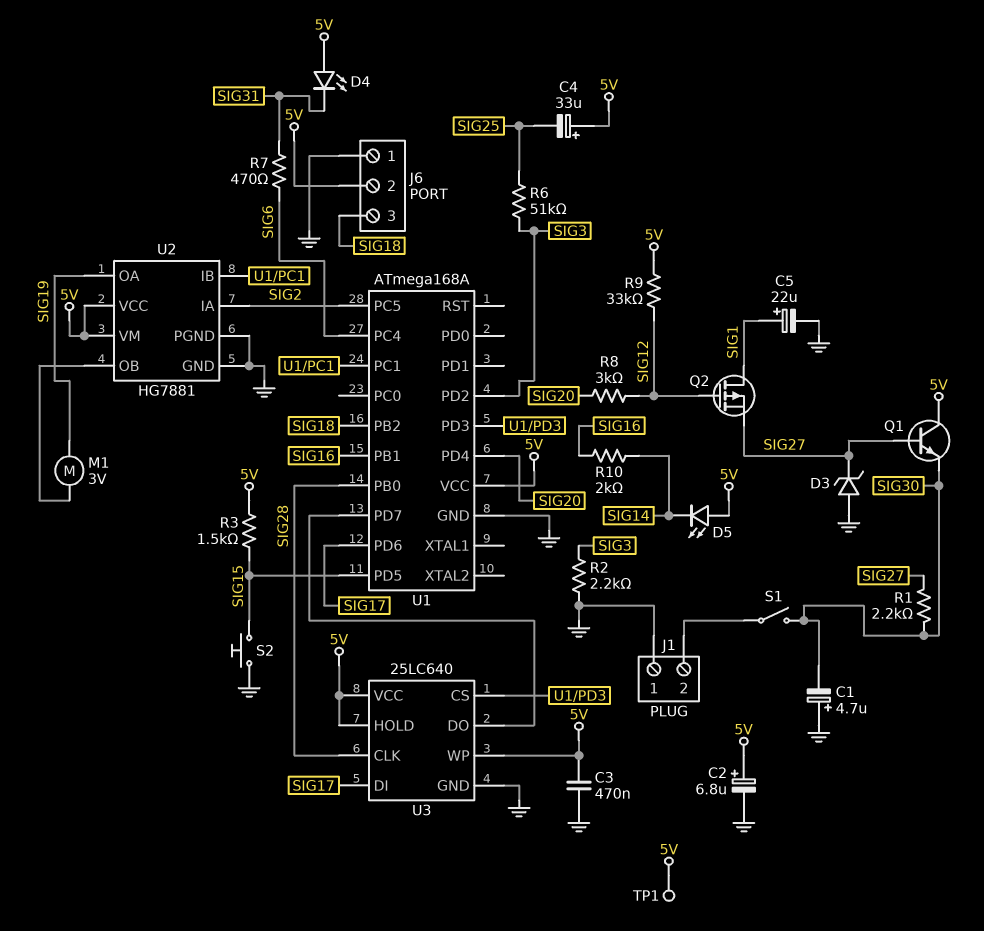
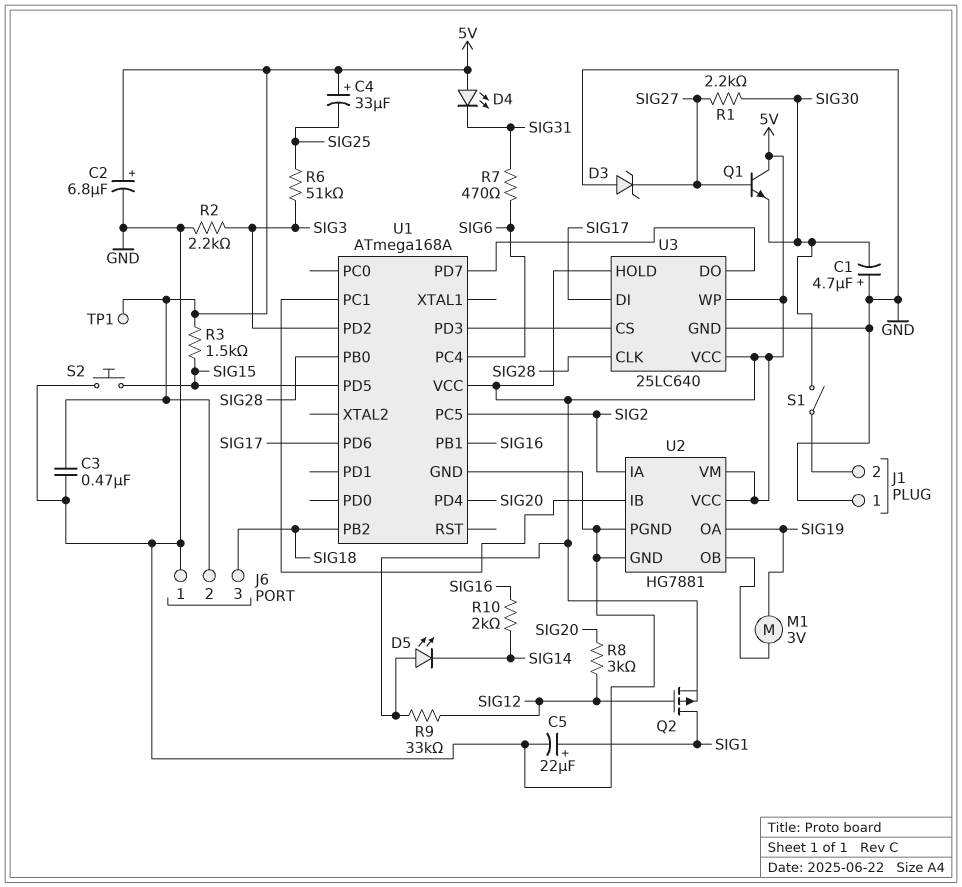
Q2: PMOS (G SIG12, D SIG1, S SIG27) -> PMOS (G SIG12, D SIG1, S 5V)

